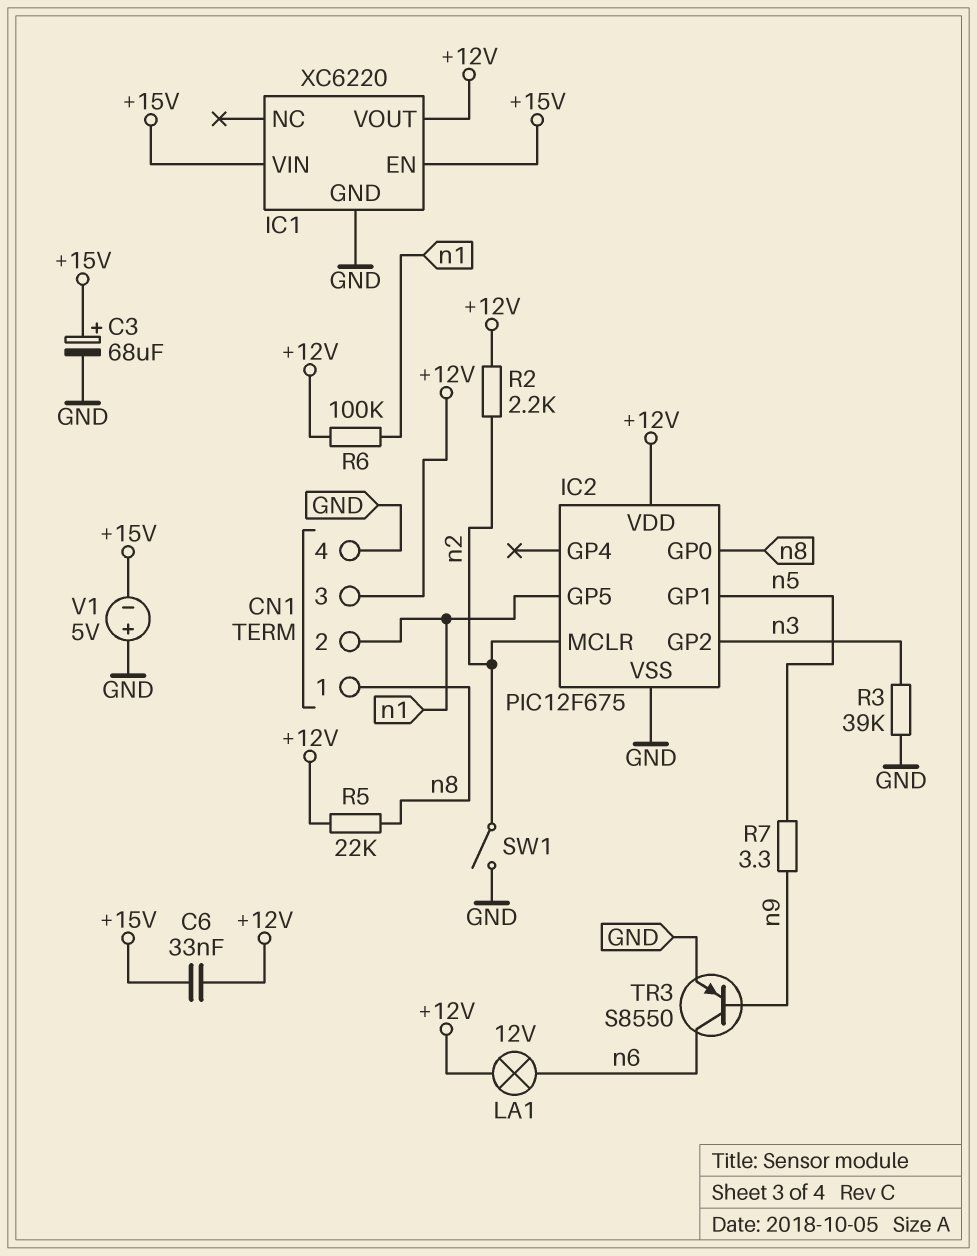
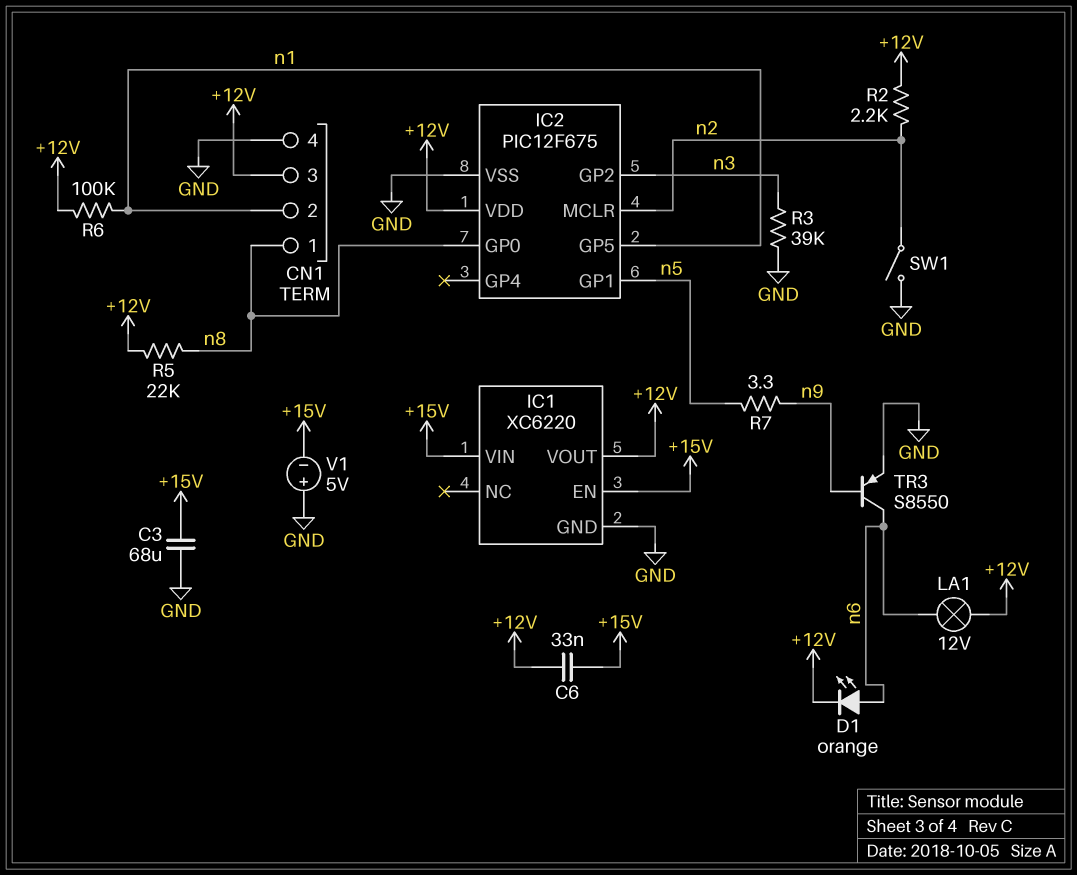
C3: 68uF (plus +15V, minus GND) -> 68uF (+15V, GND)
D1: none -> LED orange (A n6, K +12V)

